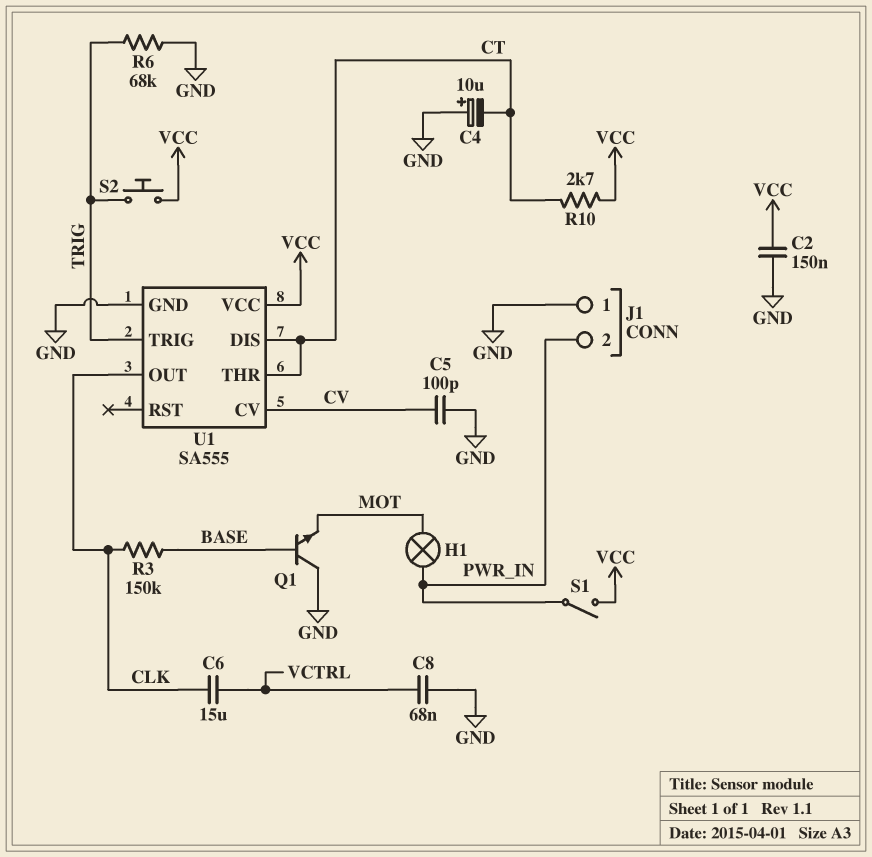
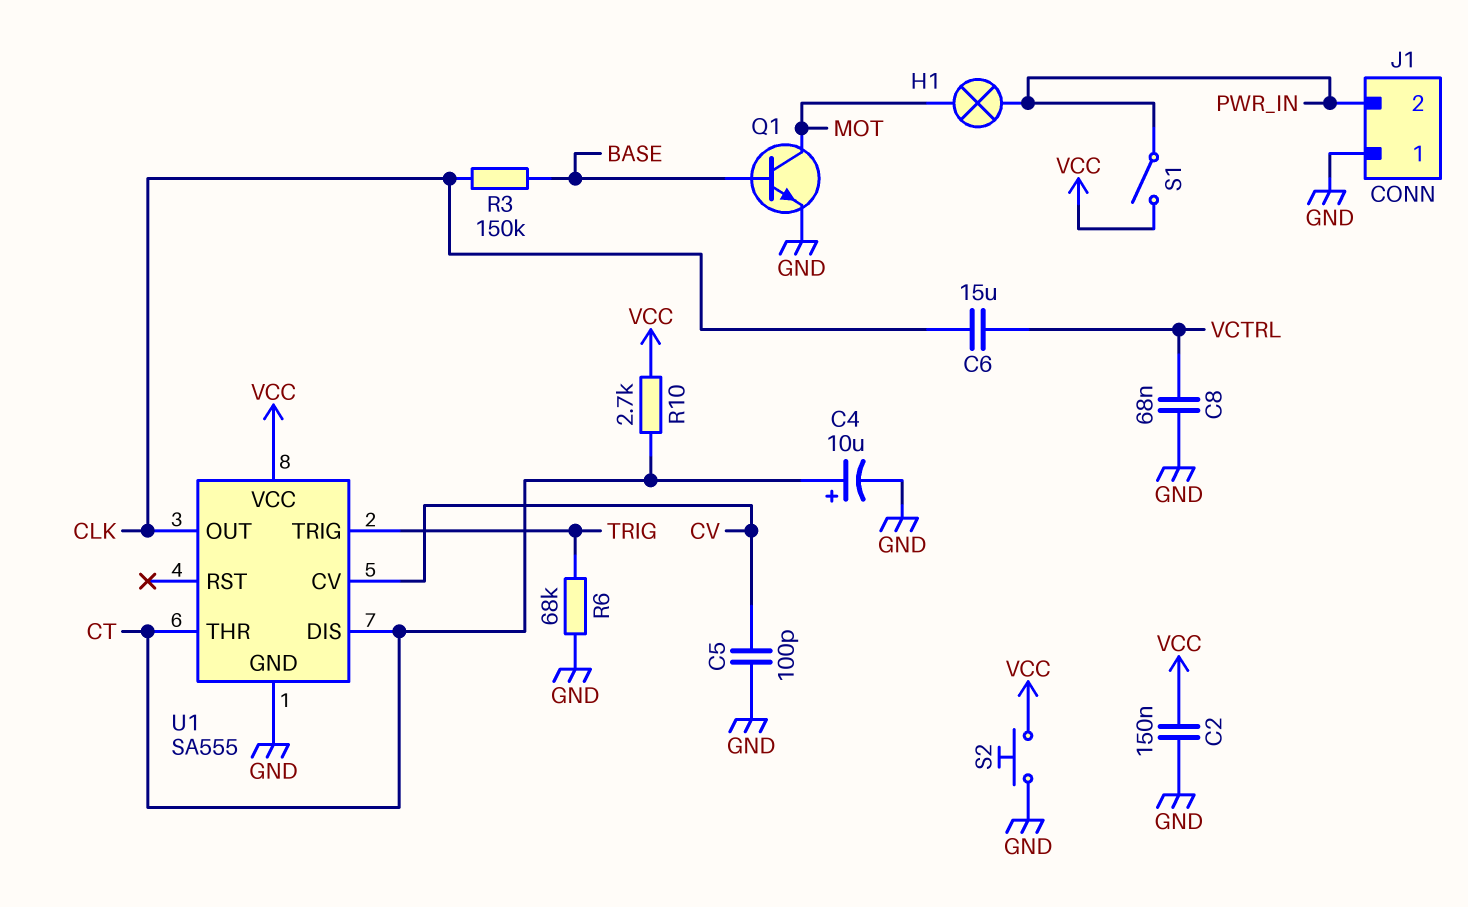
C4: 10uF (plus GND, minus CT) -> 10uF (plus CT, minus GND)
Q1: NPN (B BASE, C GND, E MOT) -> NPN (B BASE, C MOT, E GND)
S2: button (TRIG, VCC) -> button (GND, VCC)

